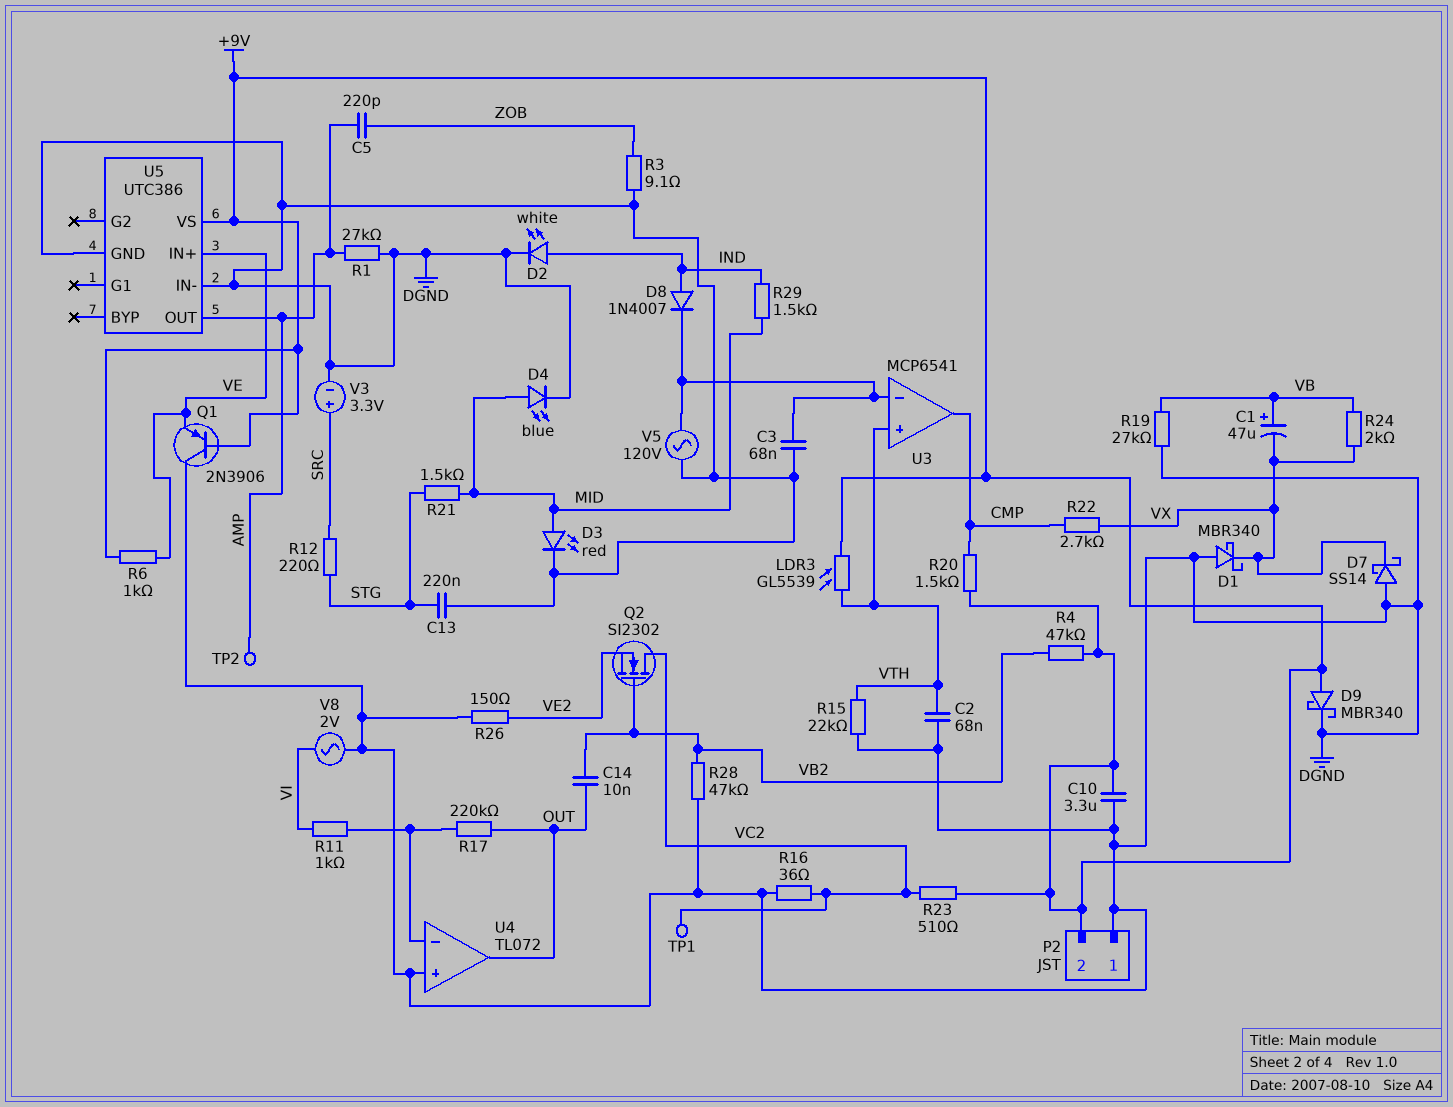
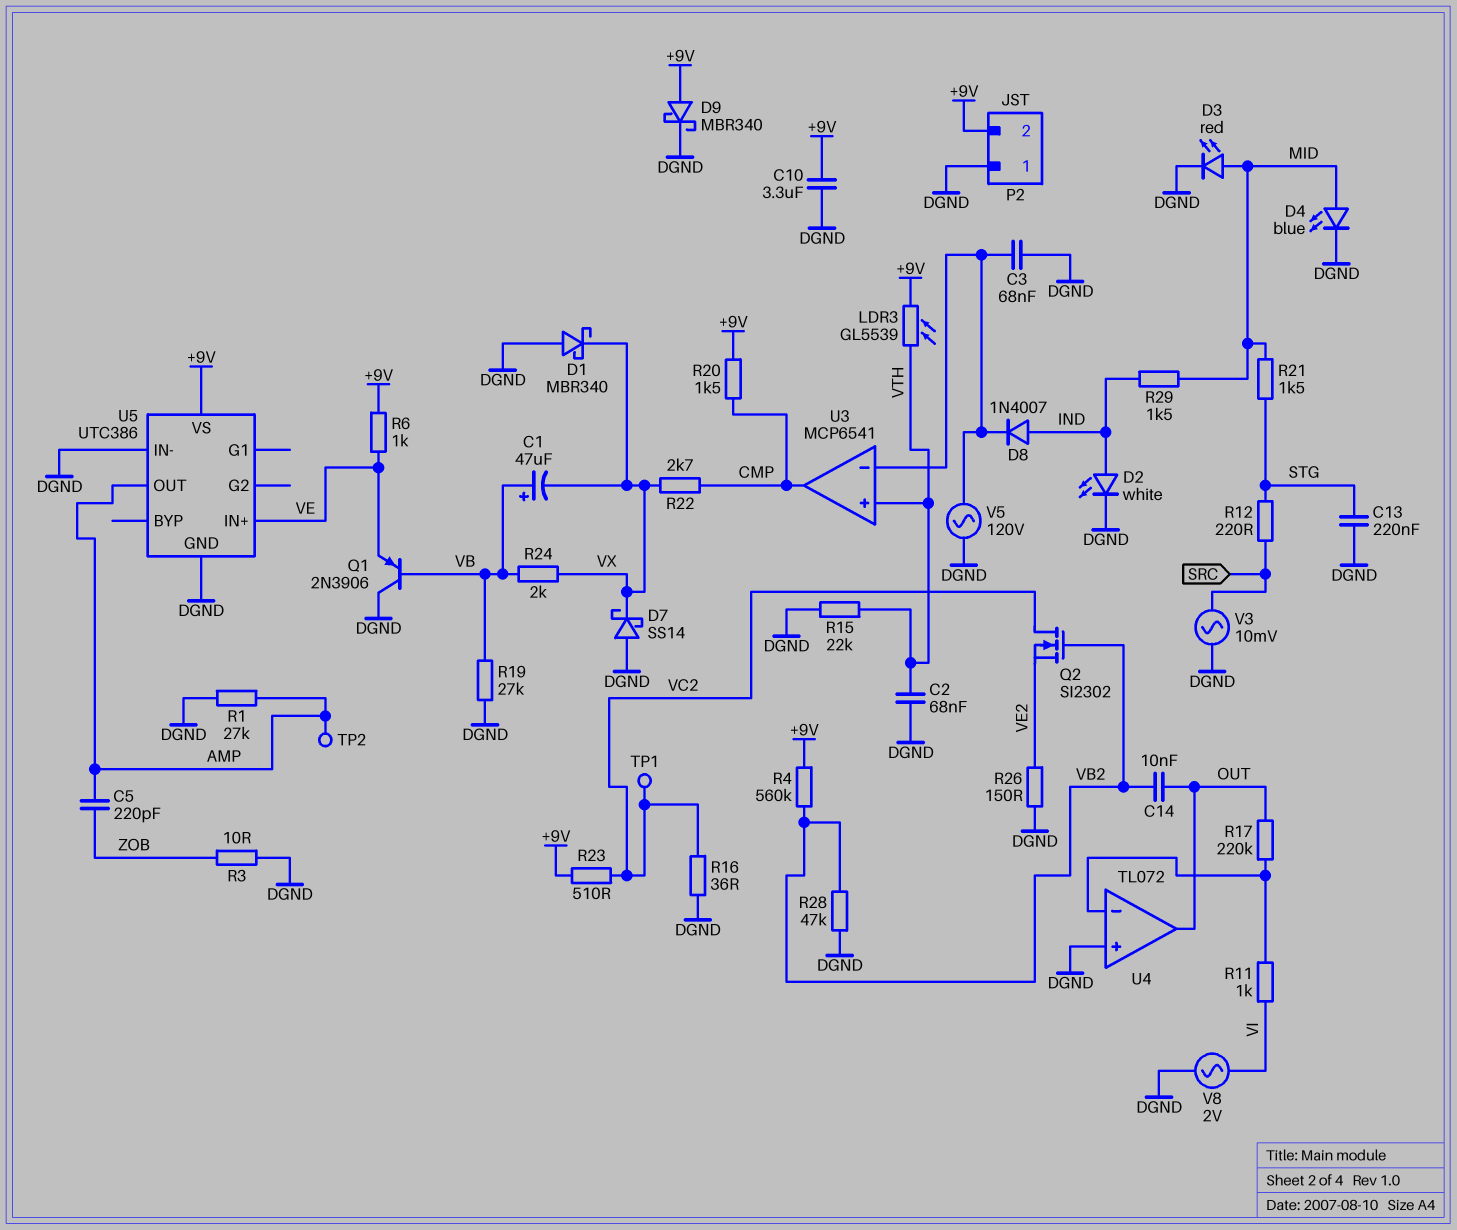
Q1: PNP 2N3906 (B +9V, C DGND, E VE) -> PNP 2N3906 (B VB, C DGND, E VE)
R3: 9.1 (DGND, ZOB) -> 10 (DGND, ZOB)
R4: 47k (+9V, VB2) -> 560k (+9V, VB2)
V3: 3.3V (plus SRC, minus DGND) -> AC 10mV (DGND, SRC)

